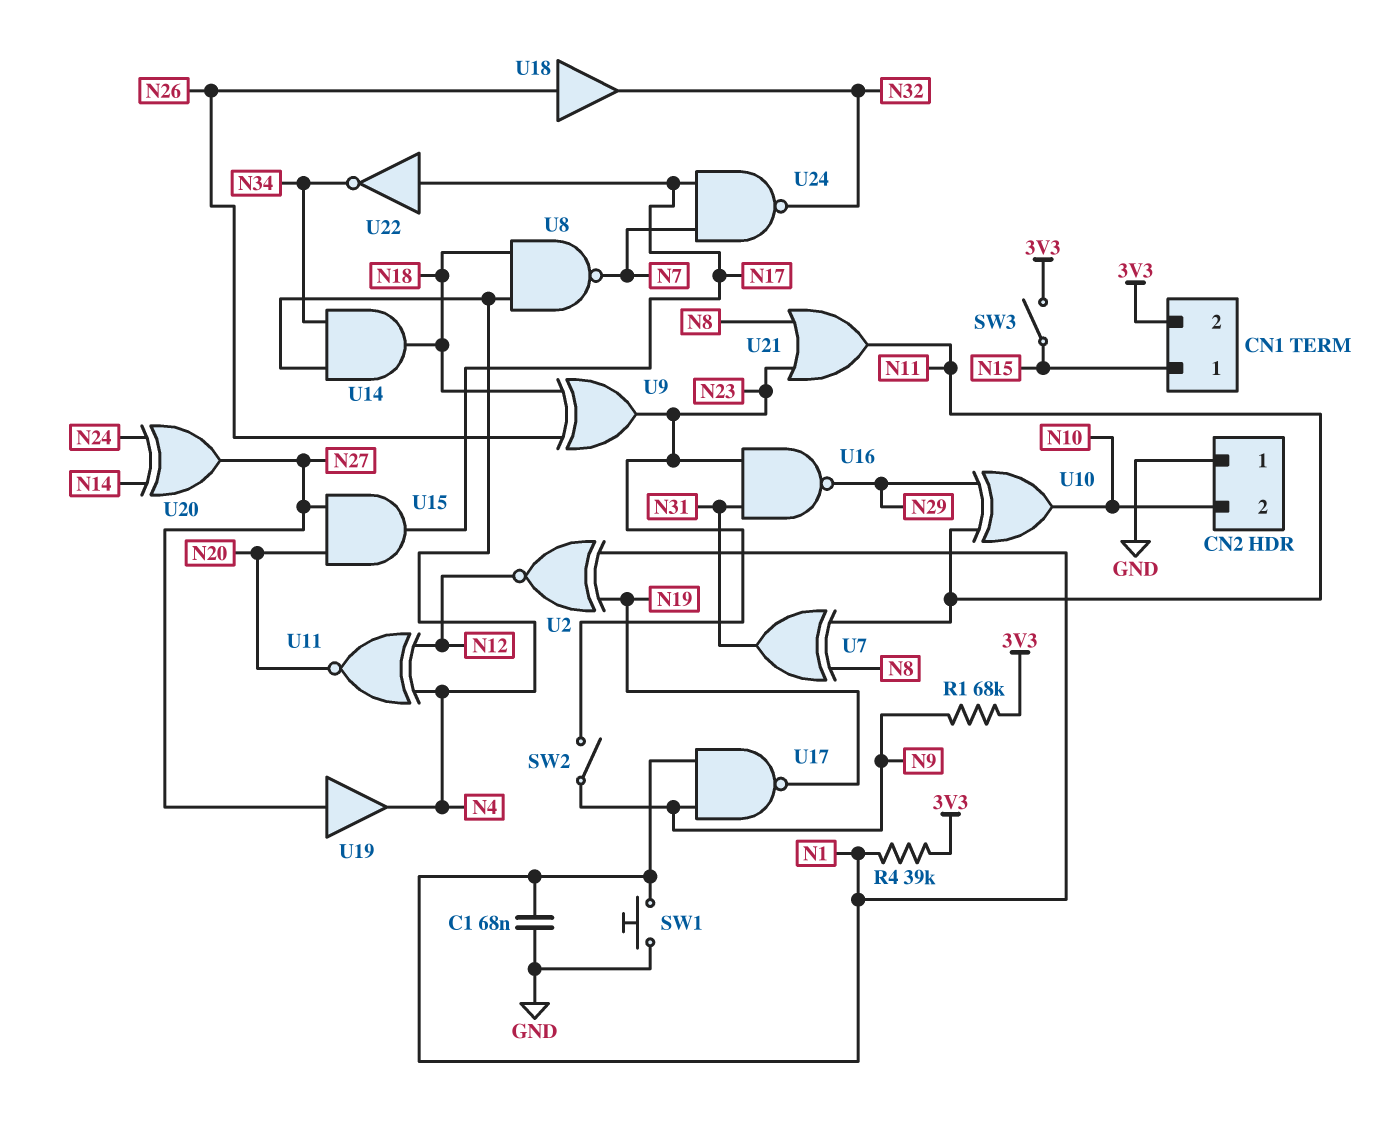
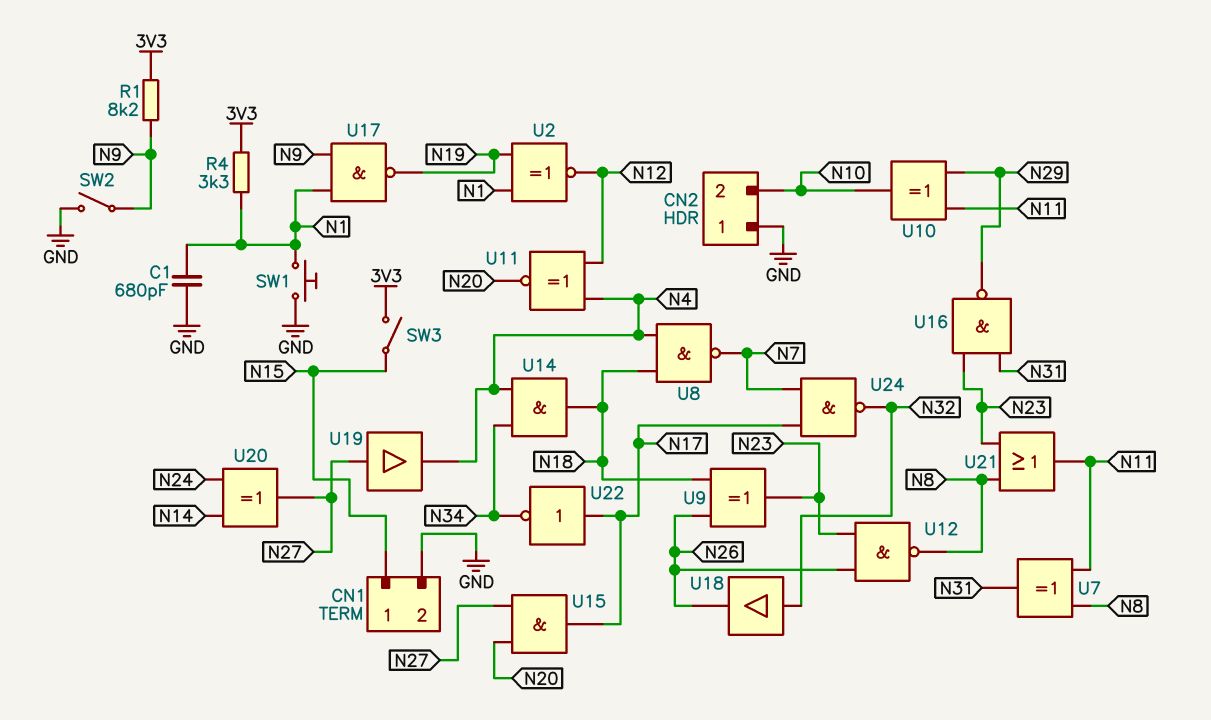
C1: 68nF (GND, N1) -> 680pF (GND, N1)
CN1 pin 2: 3V3 -> GND
R1: 68k (3V3, N9) -> 8.2k (3V3, N9)
R4: 39k (3V3, N1) -> 3.3k (3V3, N1)
SW2: switch (N9, N23) -> switch (GND, N9)
U12: none -> NAND (in N23, in N26, out N8)
U18: buffer (in N26, out N32) -> buffer (in N32, out N26)

